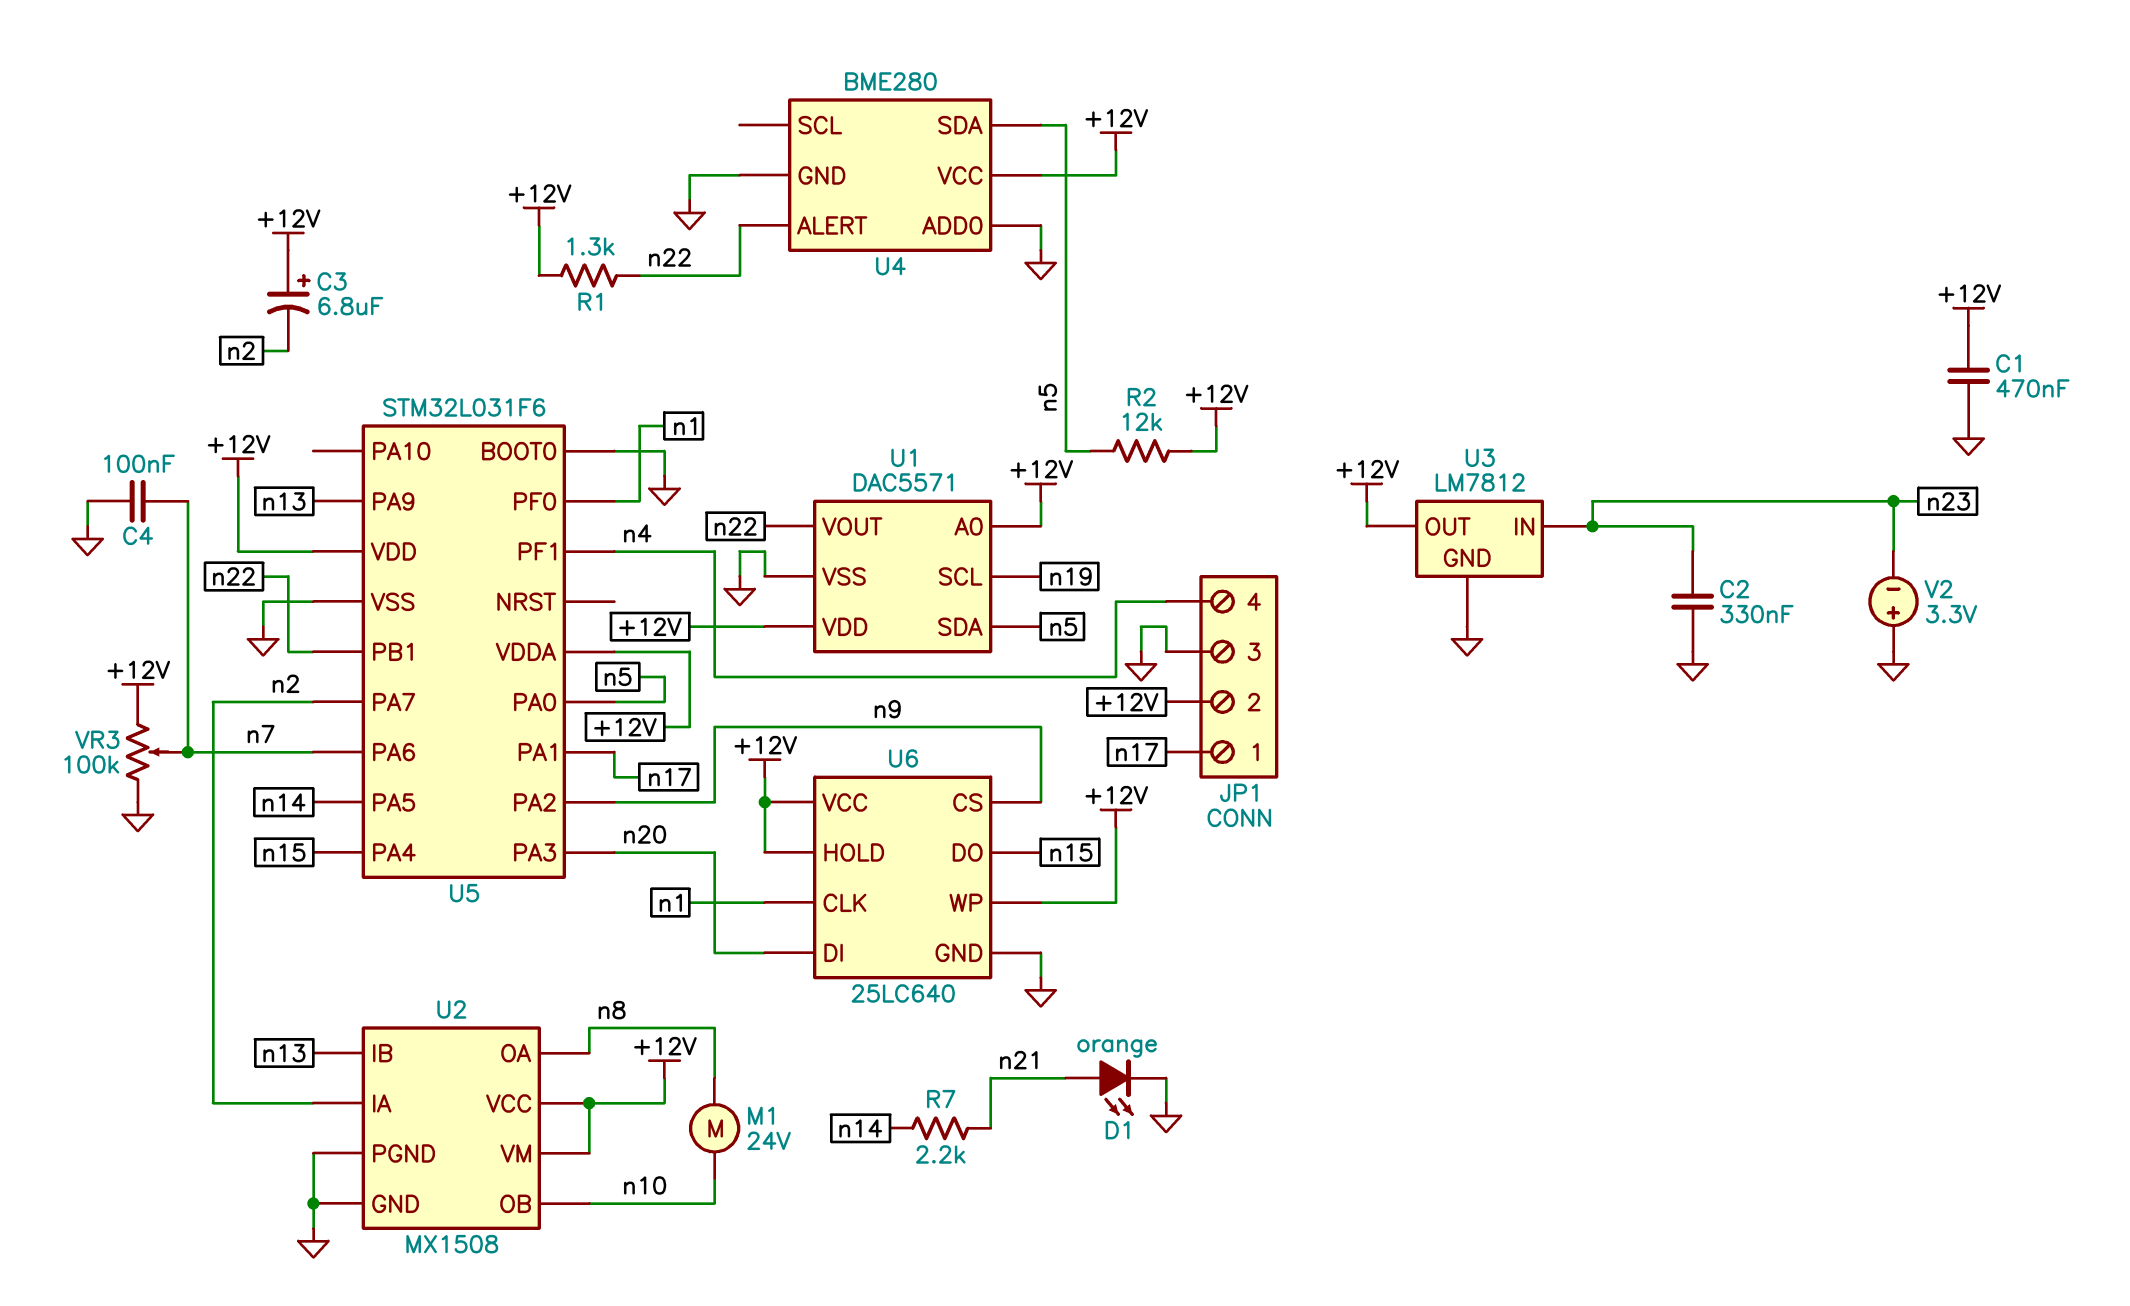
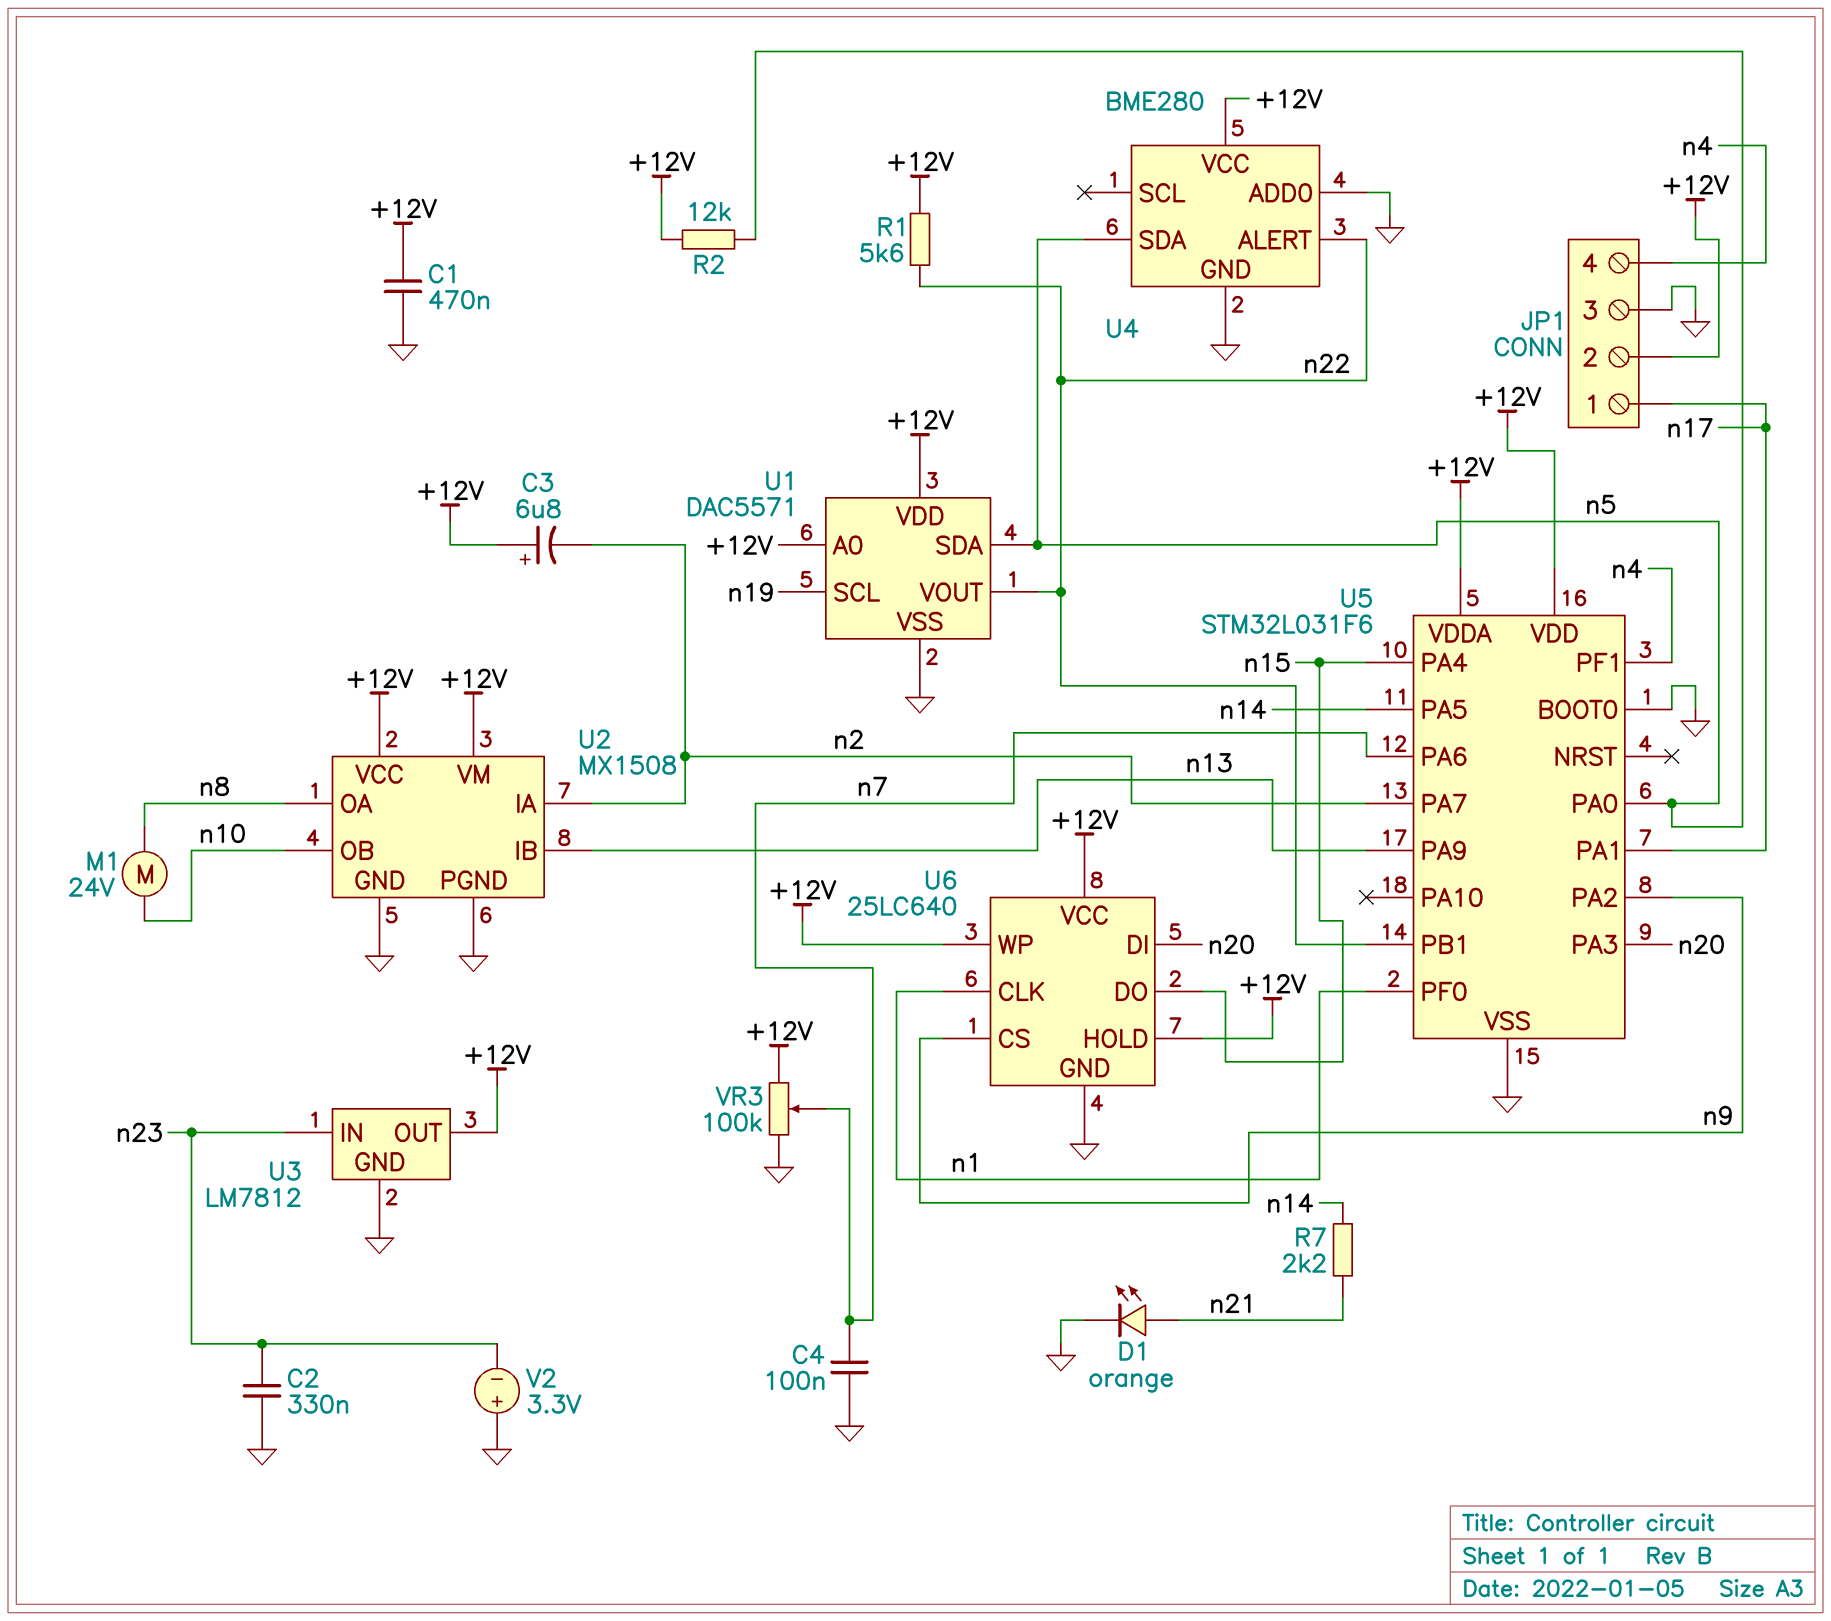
R1: 1.3k (+12V, n22) -> 5.6k (+12V, n22)

